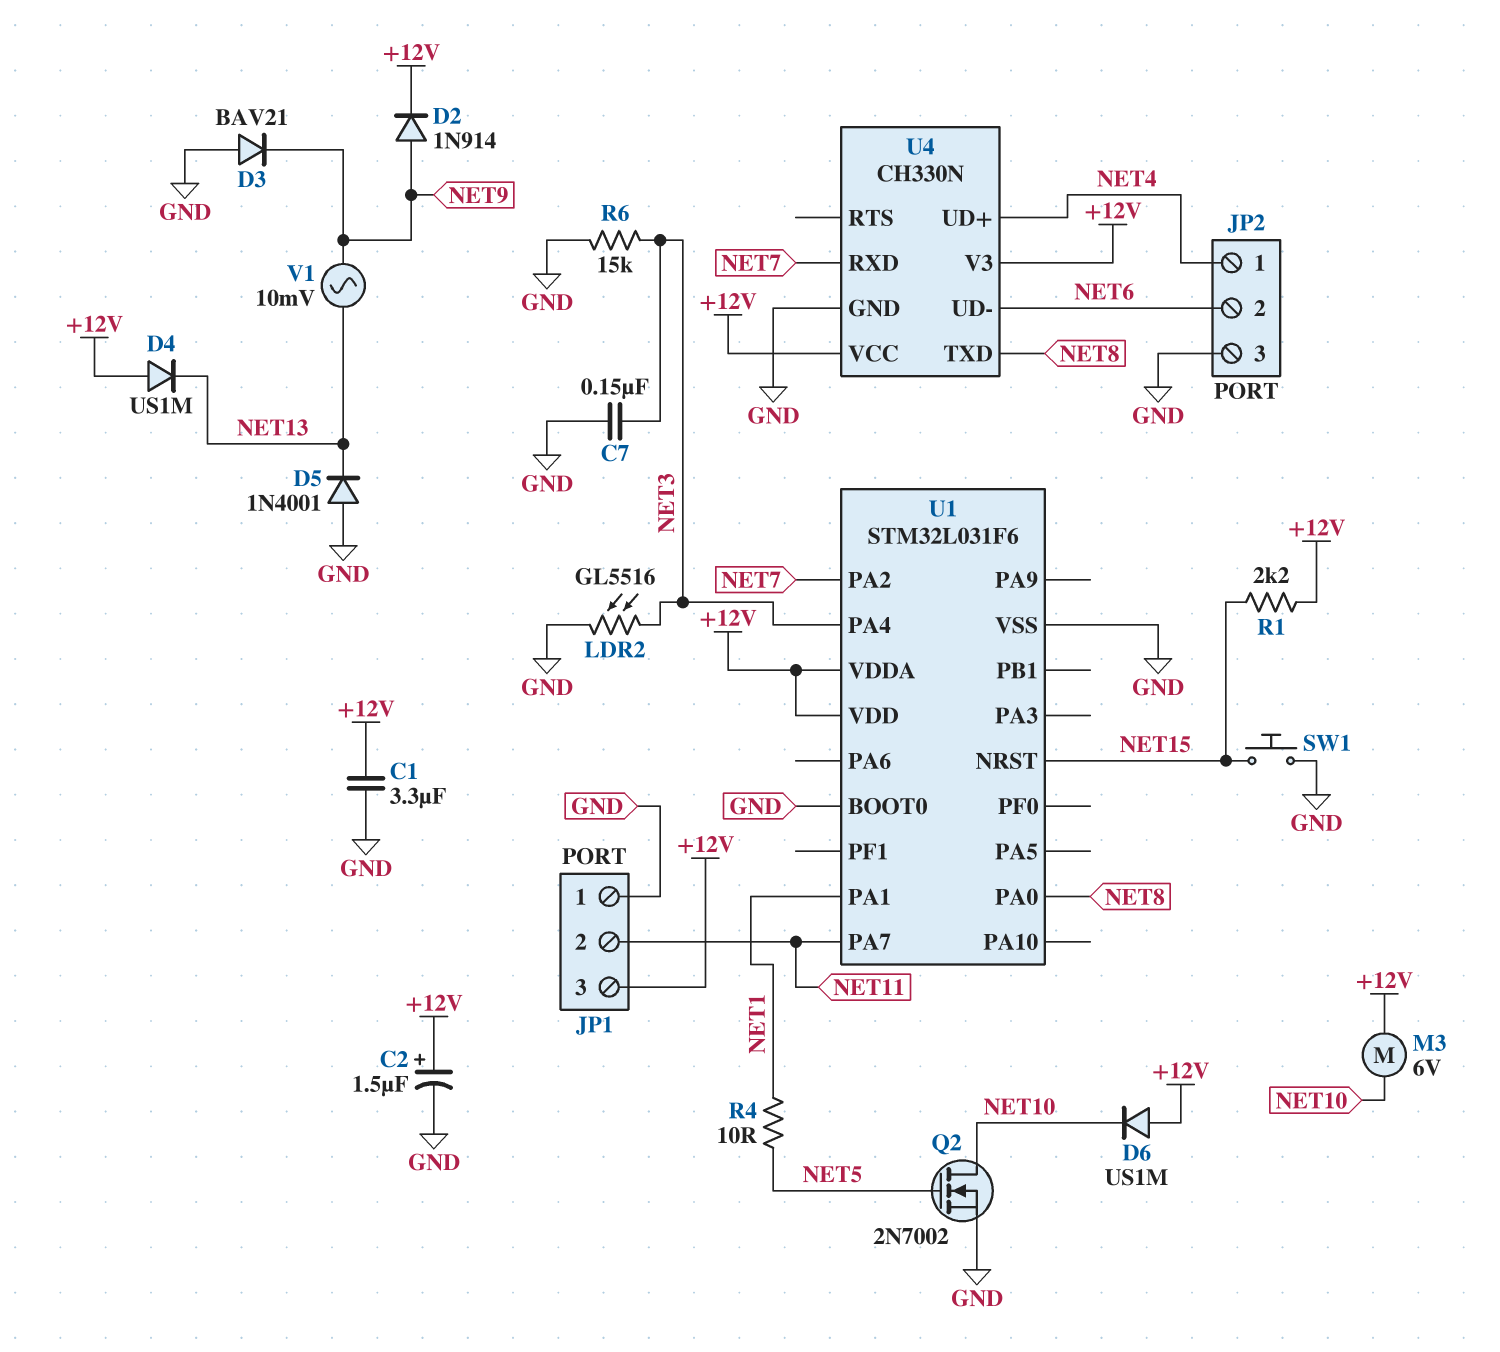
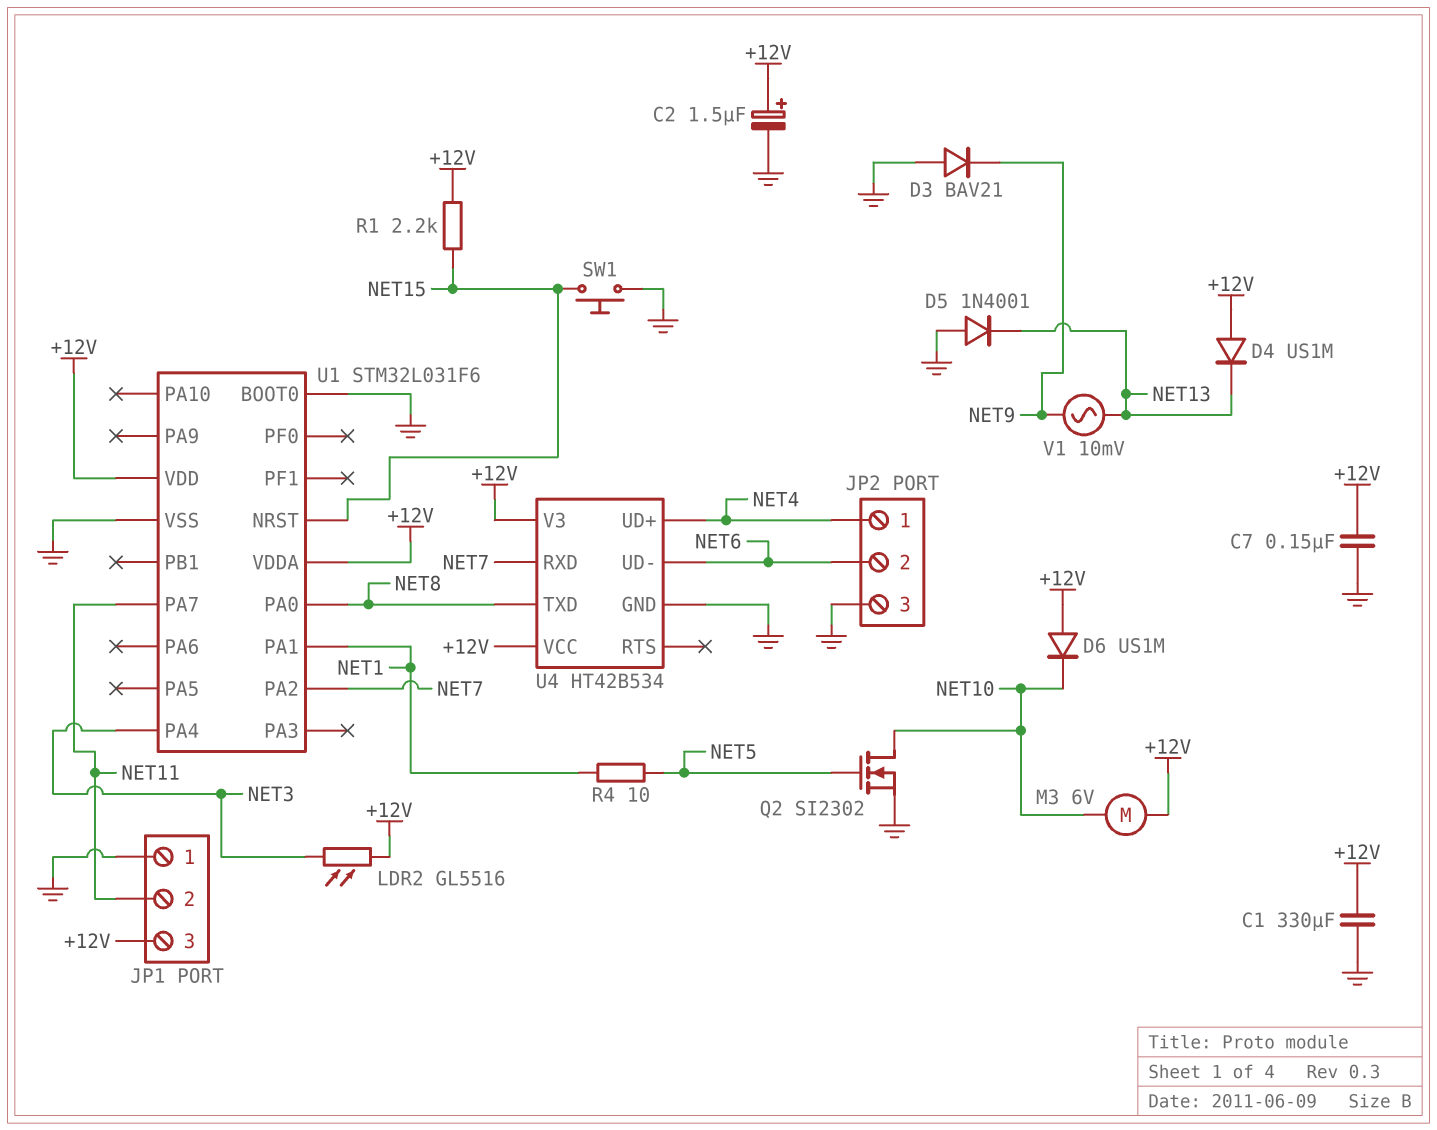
C1: 3.3uF (+12V, GND) -> 330uF (+12V, GND)
C7: 150nF (GND, NET3) -> 150nF (+12V, GND)
D2: diode 1N914 (A NET9, K +12V) -> none
LDR2: GL5516 (GND, NET3) -> GL5516 (+12V, NET3)
Q2: NMOS 2N7002 (G NET5, D NET10, S GND) -> NMOS SI2302 (G NET5, D NET10, S GND)
R6: 15k (GND, NET3) -> none
U4: CH330N -> HT42B534

